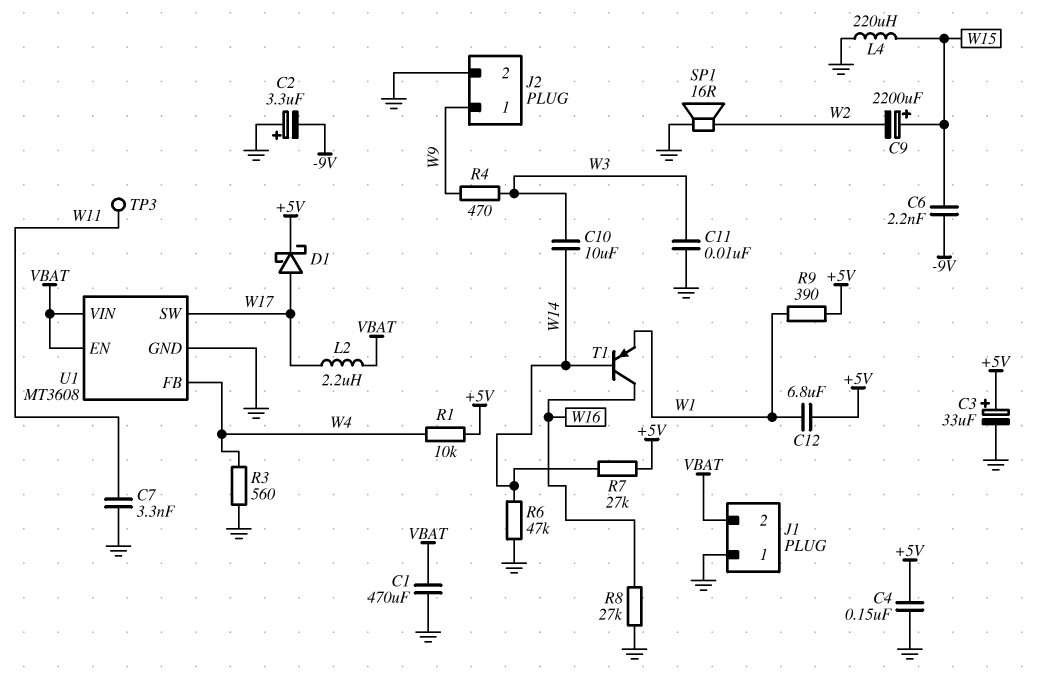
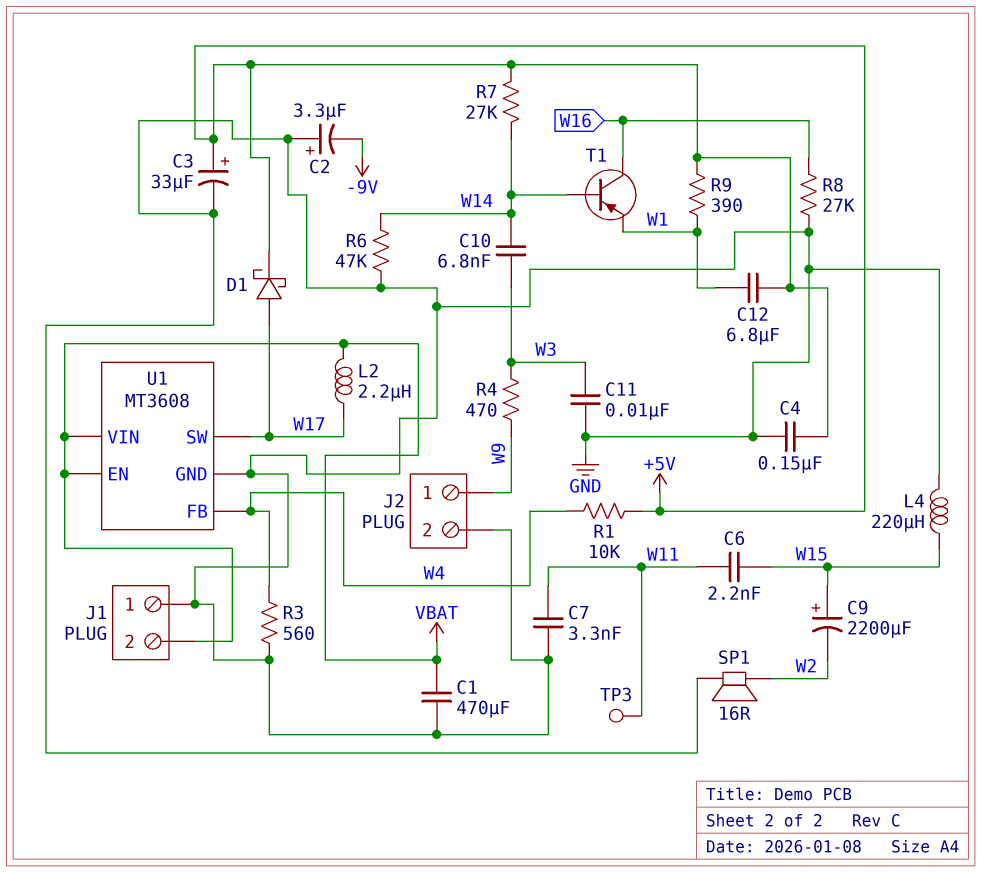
C6: 2.2nF (-9V, W15) -> 2.2nF (W11, W15)
C10: 10uF (W3, W14) -> 6.8nF (W3, W14)

